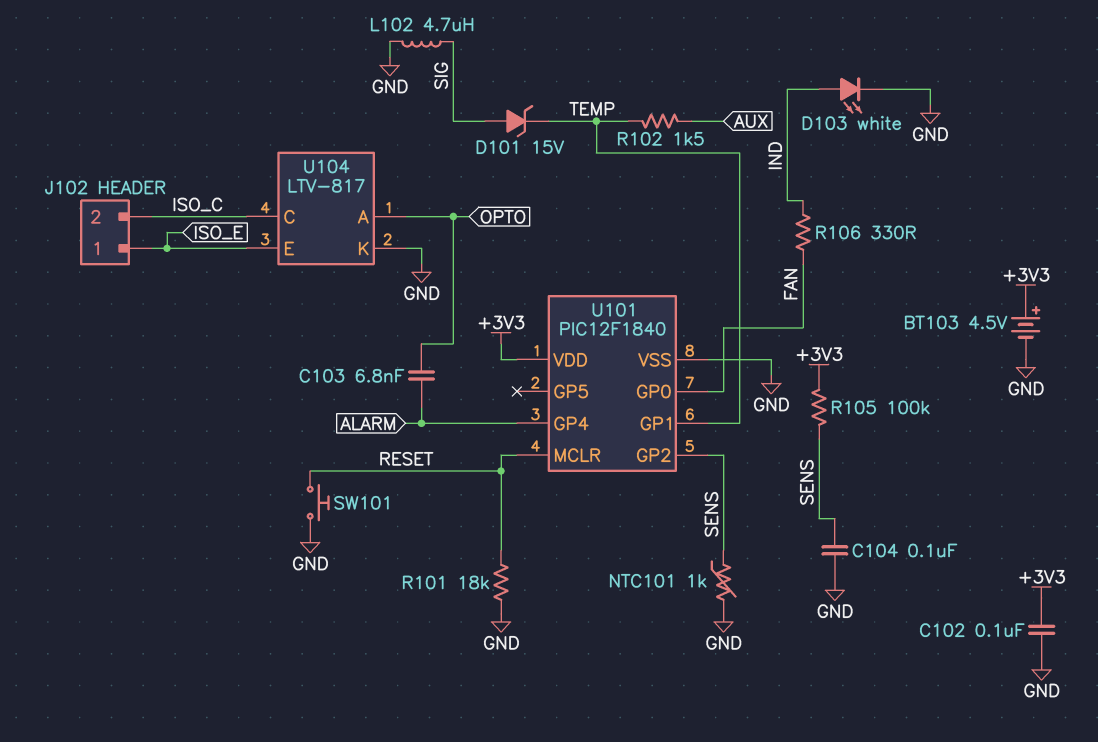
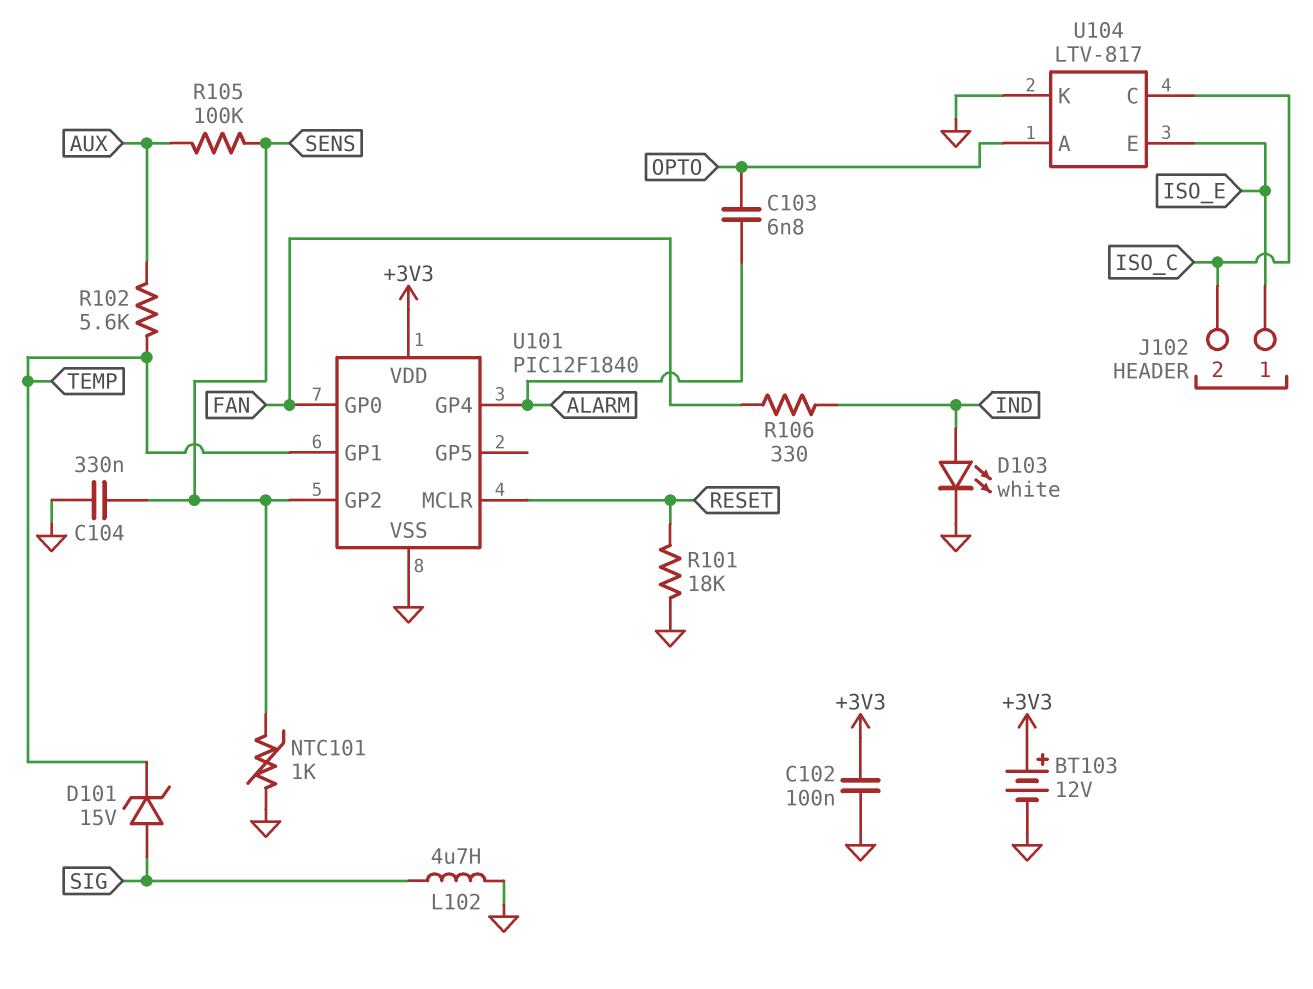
BT103: 4.5V (plus +3V3, minus GND) -> 12V (plus +3V3, minus GND)
C104: 100nF (GND, SENS) -> 330nF (GND, SENS)
R102: 1.5k (AUX, TEMP) -> 5.6k (AUX, TEMP)
R105: 100k (+3V3, SENS) -> 100k (AUX, SENS)
SW101: button (GND, RESET) -> none

